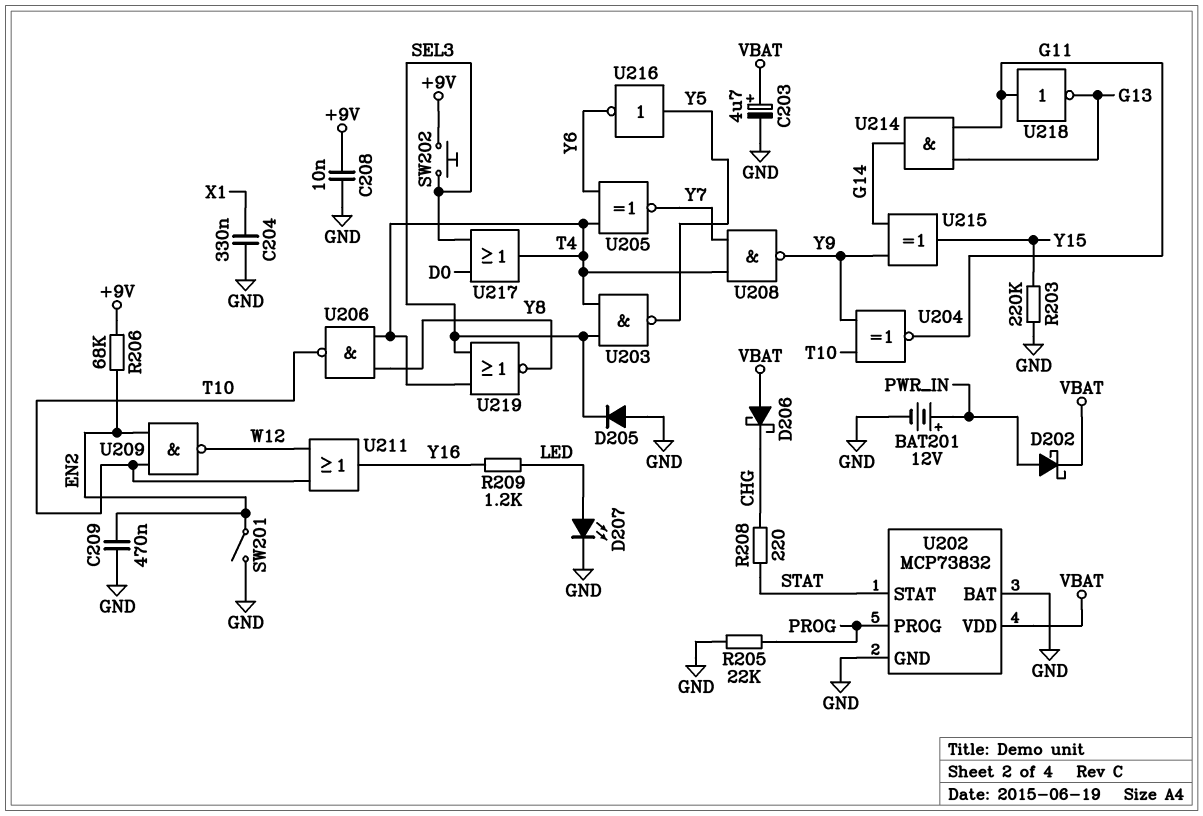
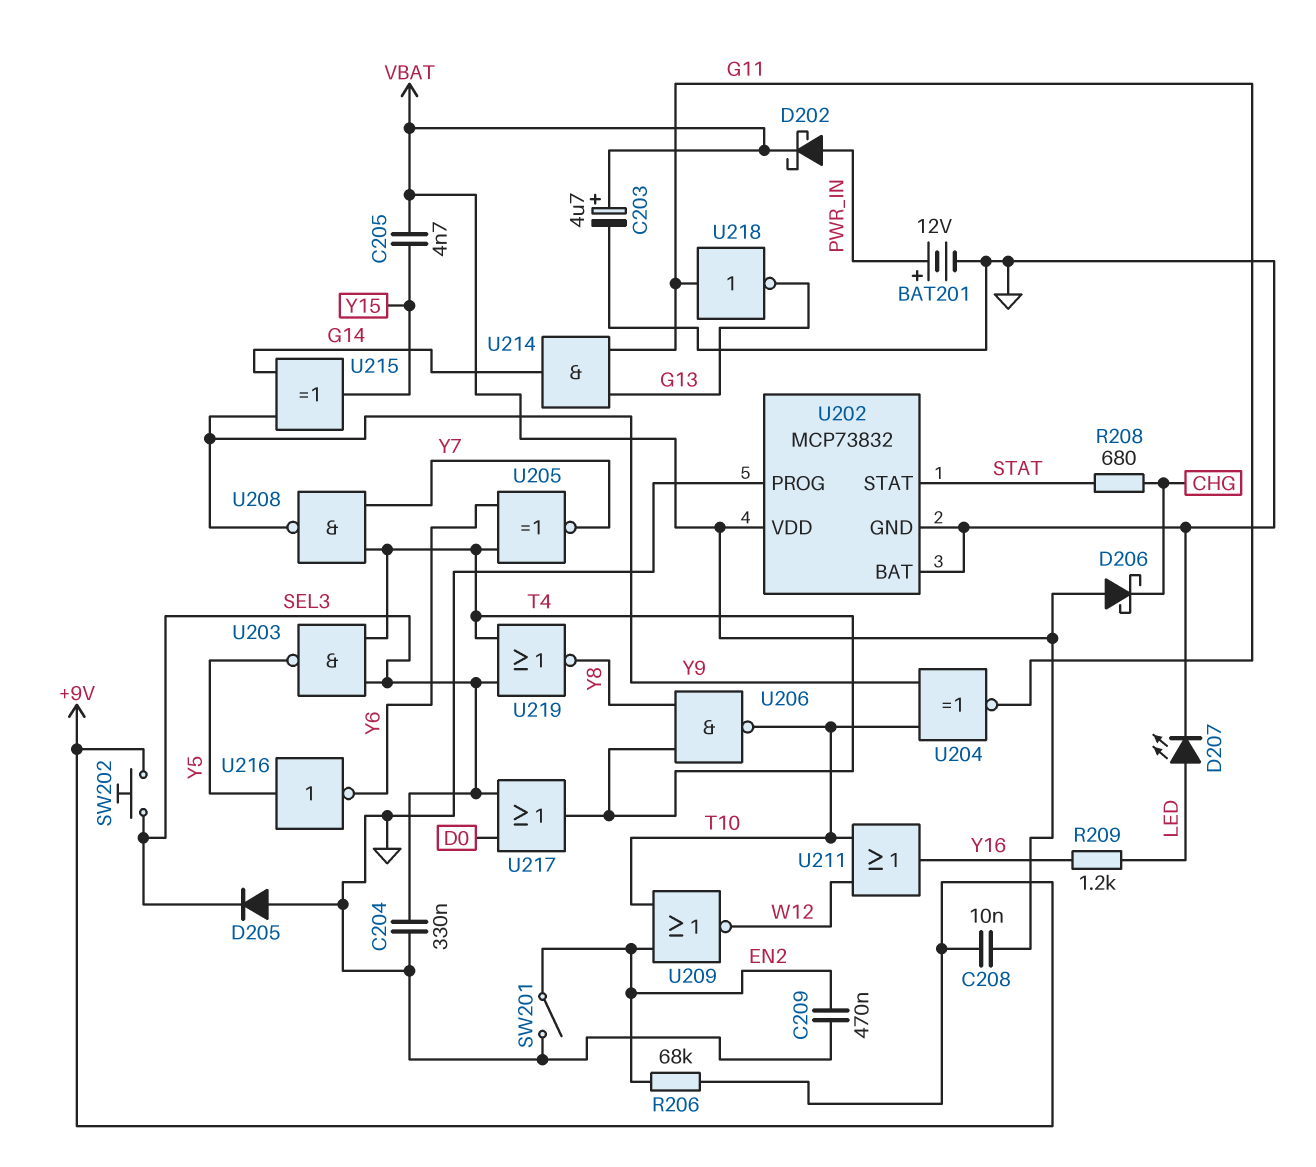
C204: 330nF (GND, X1) -> 330nF (GND, SEL3)
C205: none -> 4.7nF (VBAT, Y15)
C208: 10nF (+9V, GND) -> 10nF (+9V, VBAT)
R203: 220k (GND, Y15) -> none
R205: 22k (GND, PROG) -> none
R208: 220 (CHG, STAT) -> 680 (CHG, STAT)
U202 pin PROG: PROG -> GND
U209: NAND (in EN2, in T10, out W12) -> NOR (in EN2, in T10, out W12)

